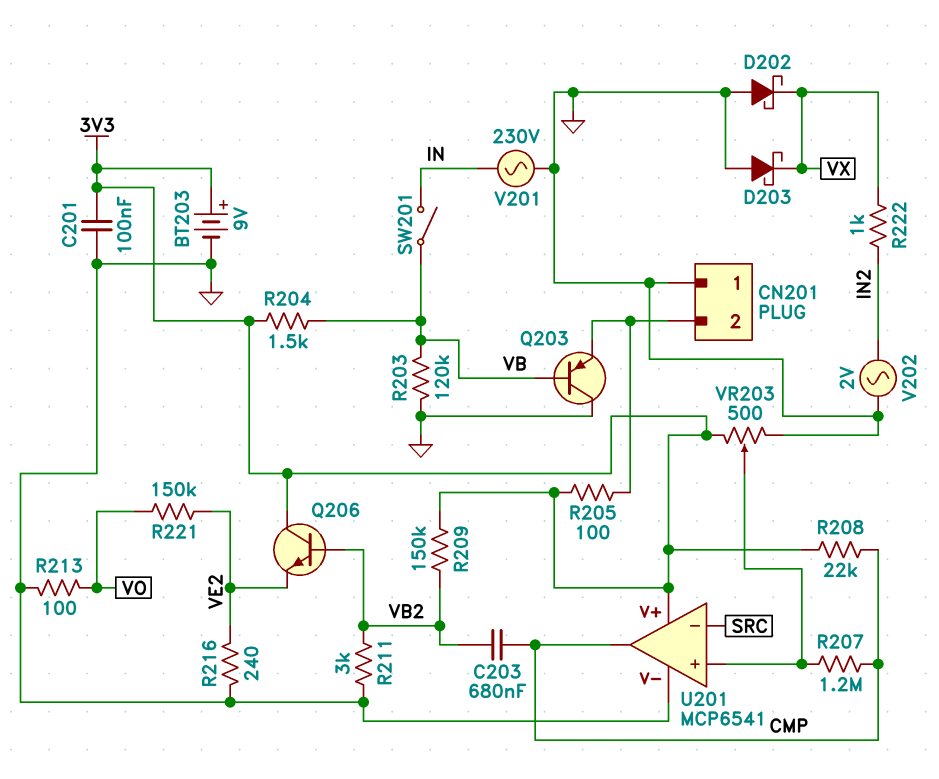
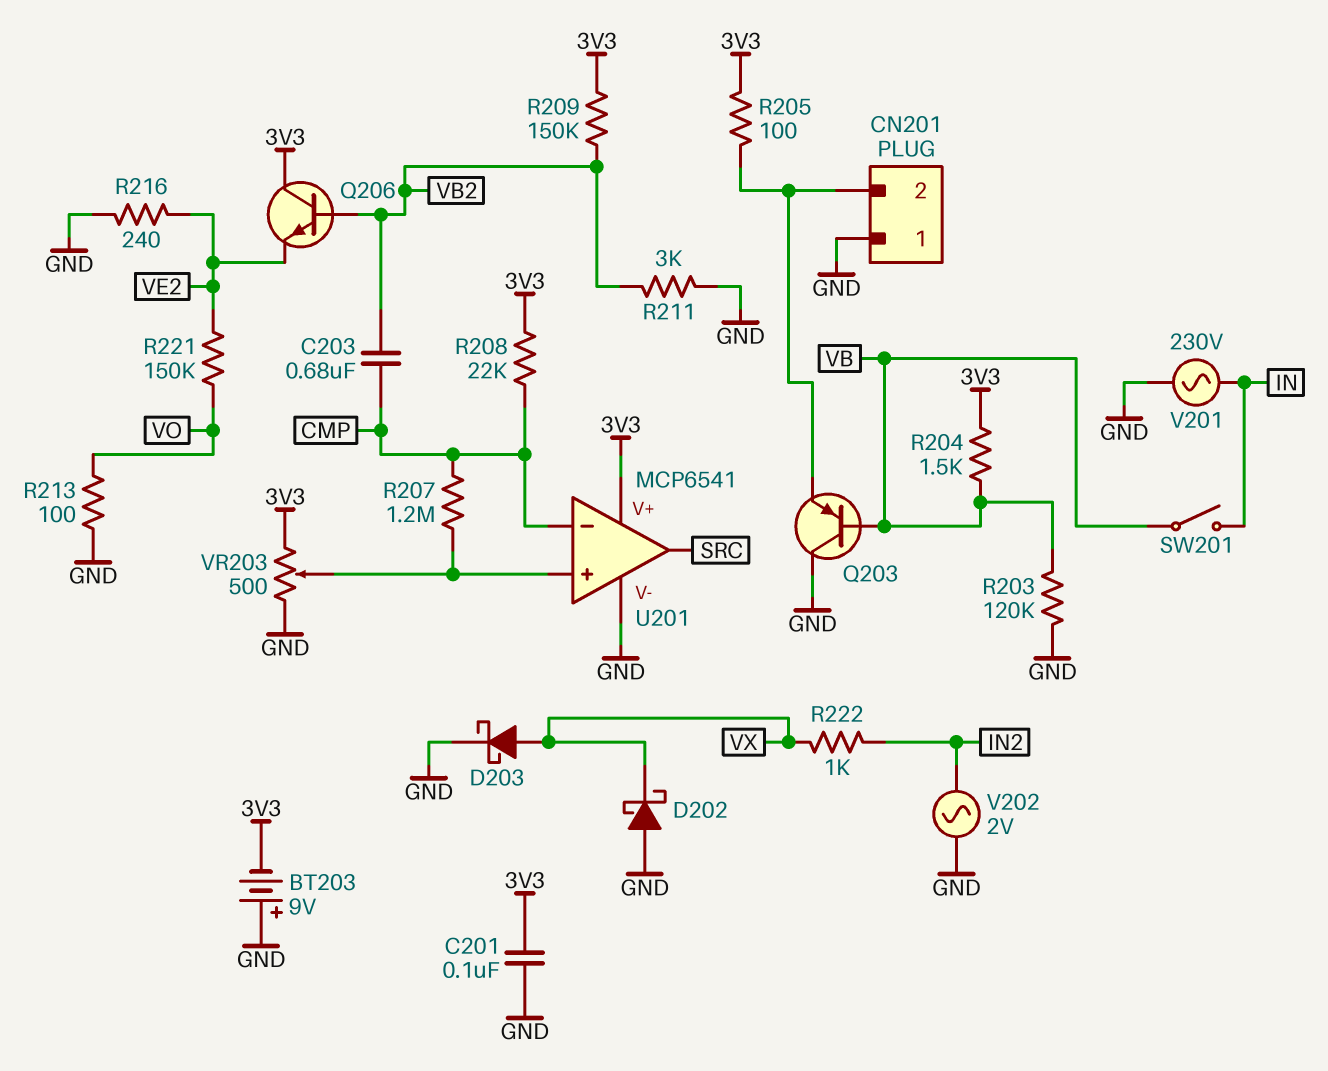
BT203: 9V (plus 3V3, minus GND) -> 9V (plus GND, minus 3V3)
D203: schottky (A GND, K VX) -> schottky (A VX, K GND)
U201 pin in-: SRC -> CMP
U201 pin out: CMP -> SRC

